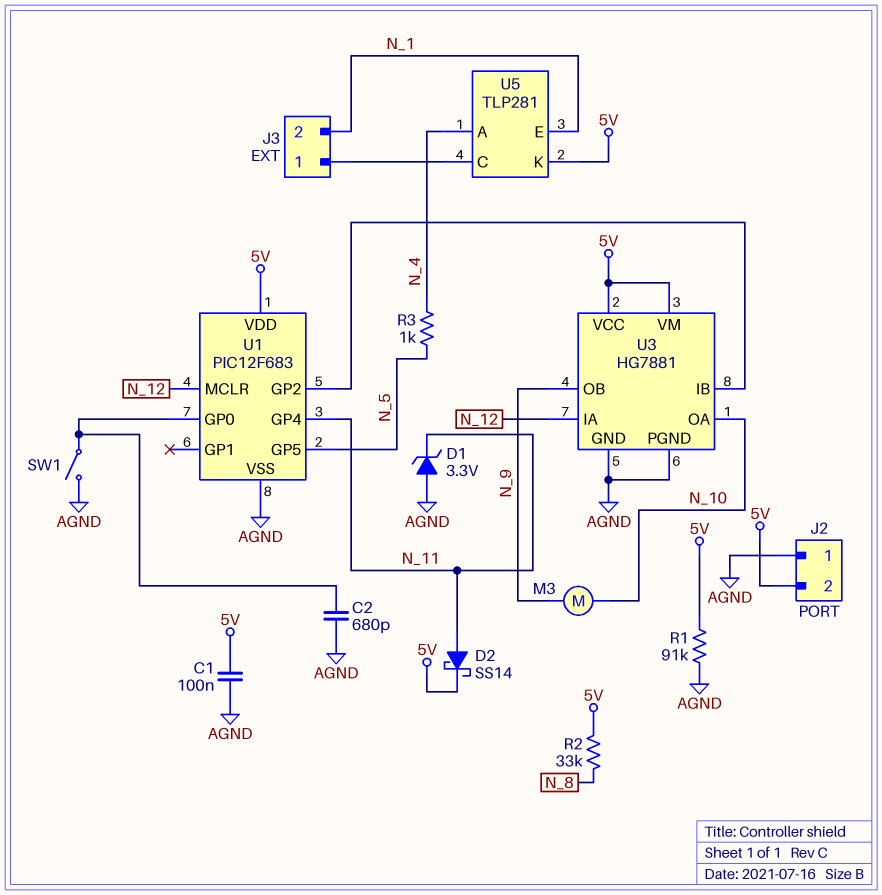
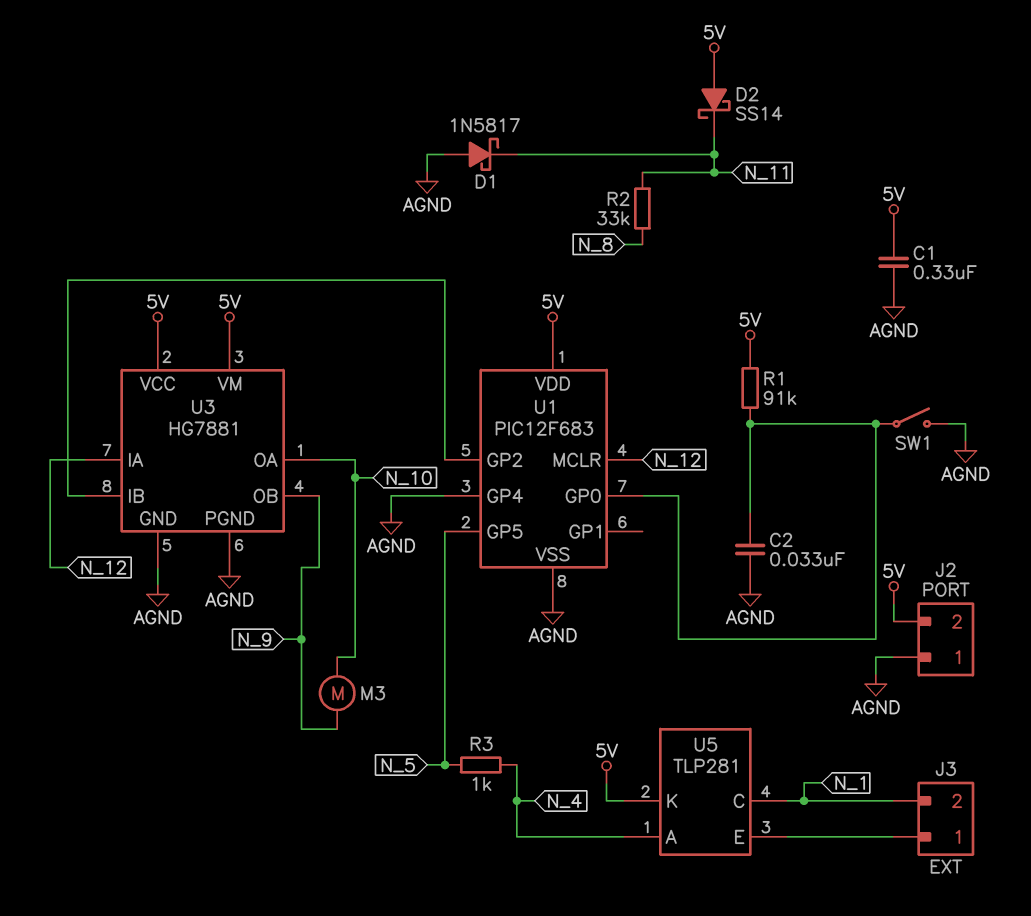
C1: 100nF (5V, AGND) -> 330nF (5V, AGND)
C2: 680pF (AGND, U1/GP0) -> 33nF (AGND, U1/GP0)
D1: zener 3.3V (A AGND, K N_11) -> schottky 1N5817 (A AGND, K N_11)
D2: schottky SS14 (A N_11, K 5V) -> schottky SS14 (A 5V, K N_11)
R1: 91k (5V, AGND) -> 91k (5V, U1/GP0)
R2: 33k (5V, N_8) -> 33k (N_8, N_11)
U1 pin GP4: N_11 -> AGND
U5 pin C: J3/1 -> N_1
U5 pin E: N_1 -> J3/1

